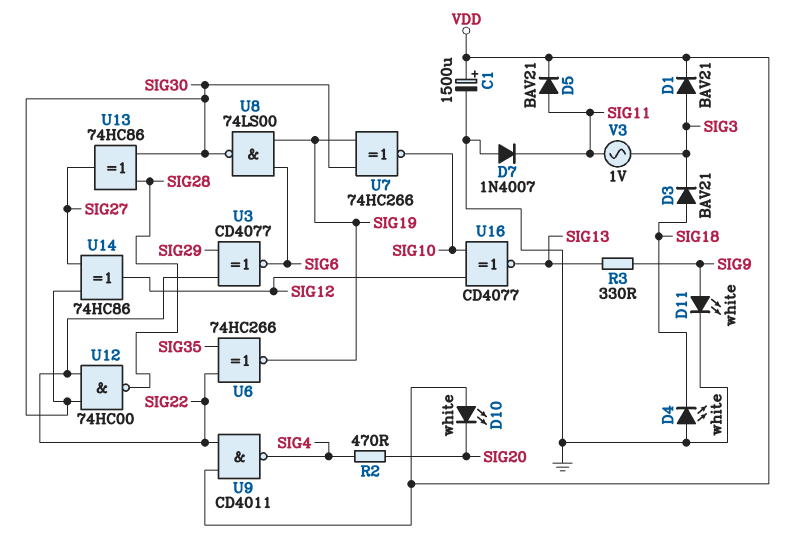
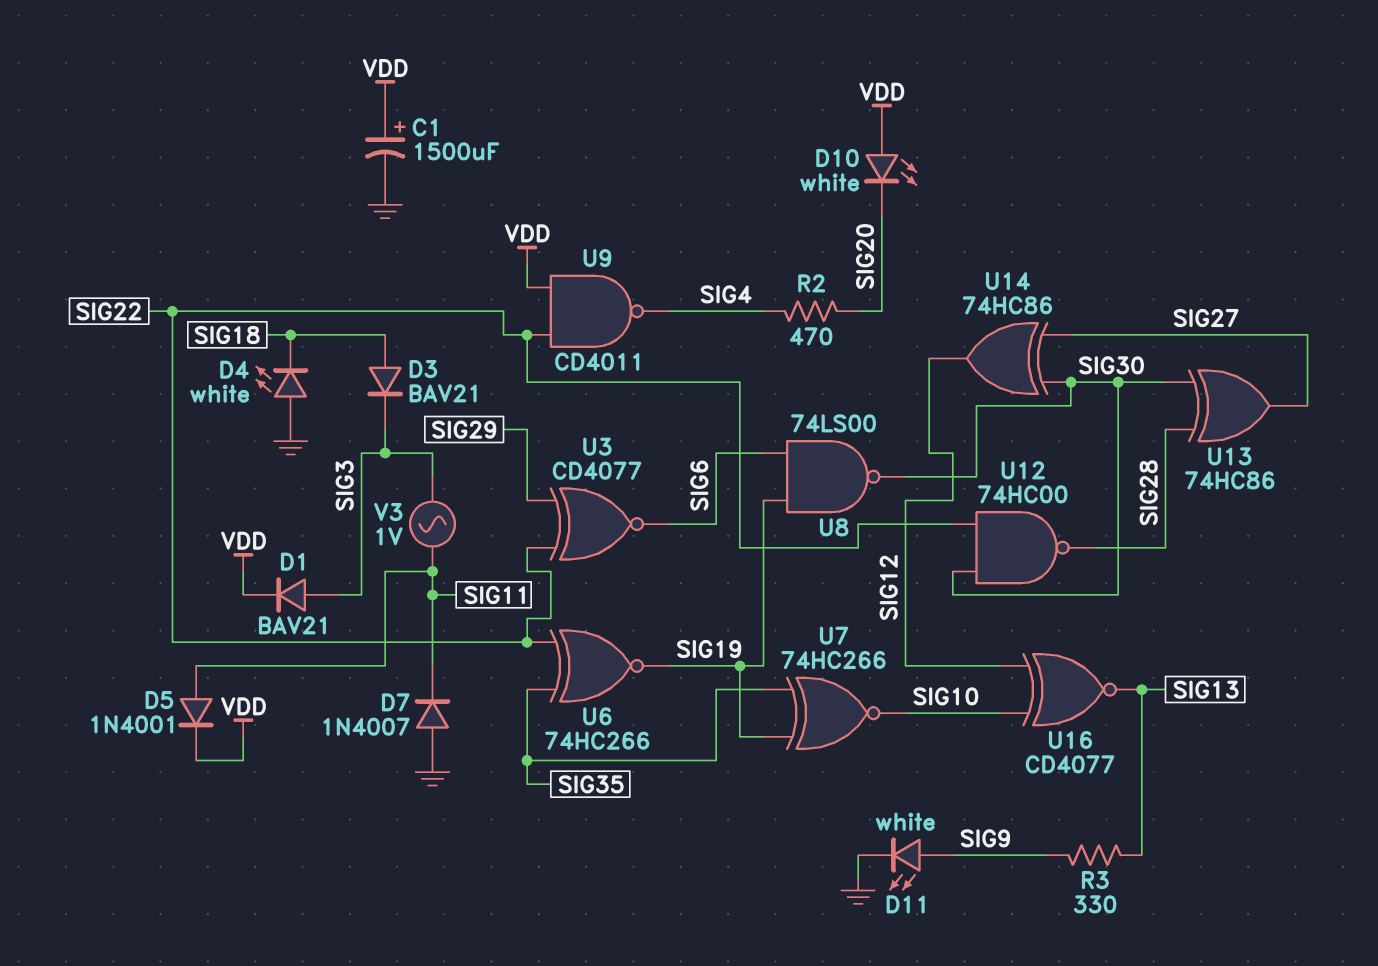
D5: diode BAV21 (A SIG11, K VDD) -> diode 1N4001 (A SIG11, K VDD)
U7: XNOR 74HC266 (in SIG19, in SIG30, out SIG10) -> XNOR 74HC266 (in SIG19, in SIG35, out SIG10)

